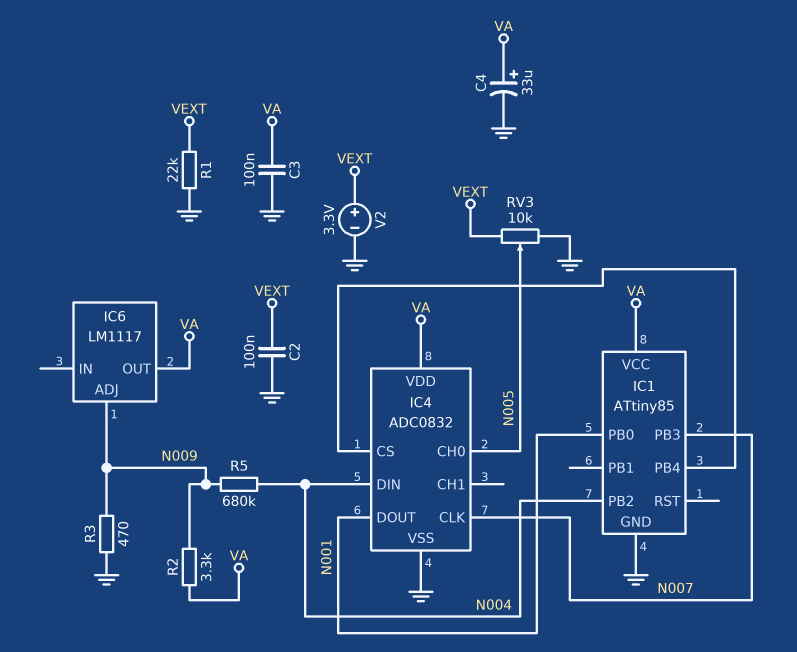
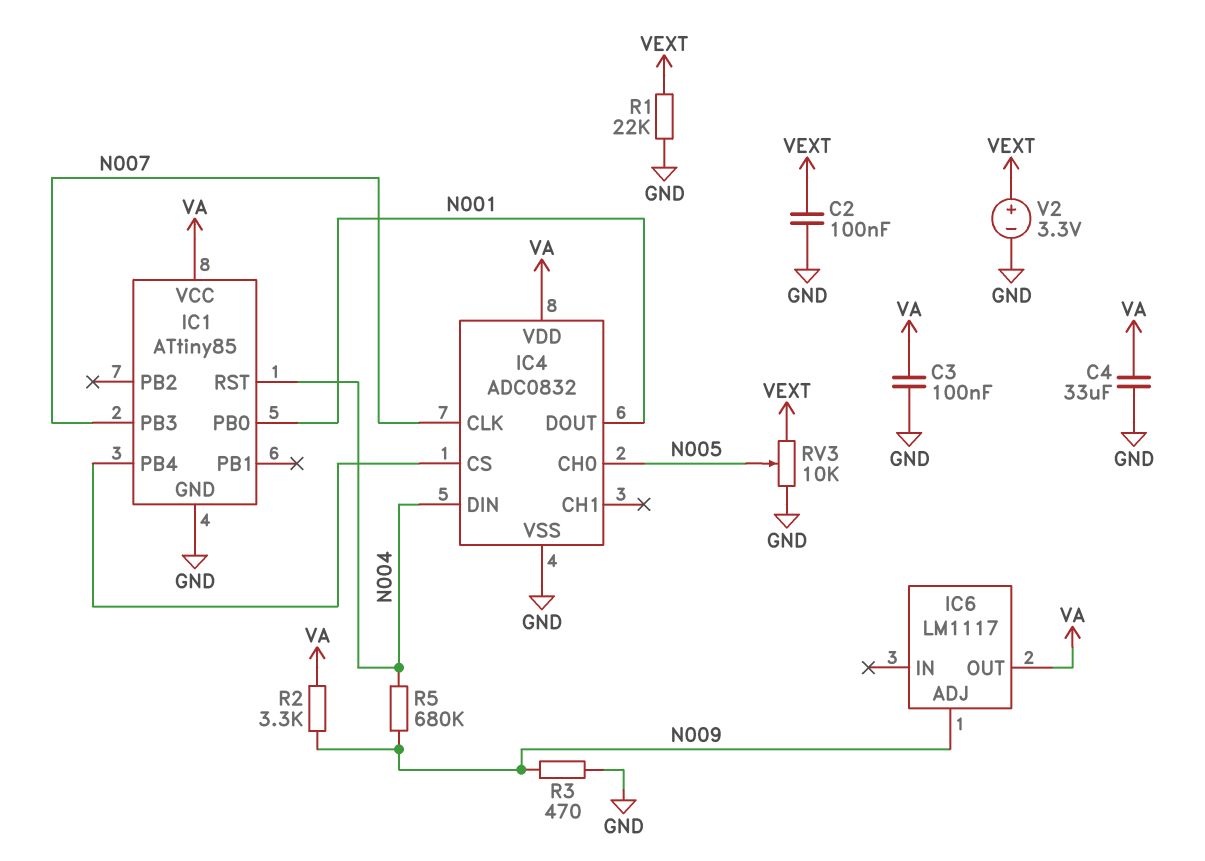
C4: 33uF (plus VA, minus GND) -> 33uF (GND, VA)
IC1 pin PB2: N004 -> none
IC1 pin RST: none -> N004

